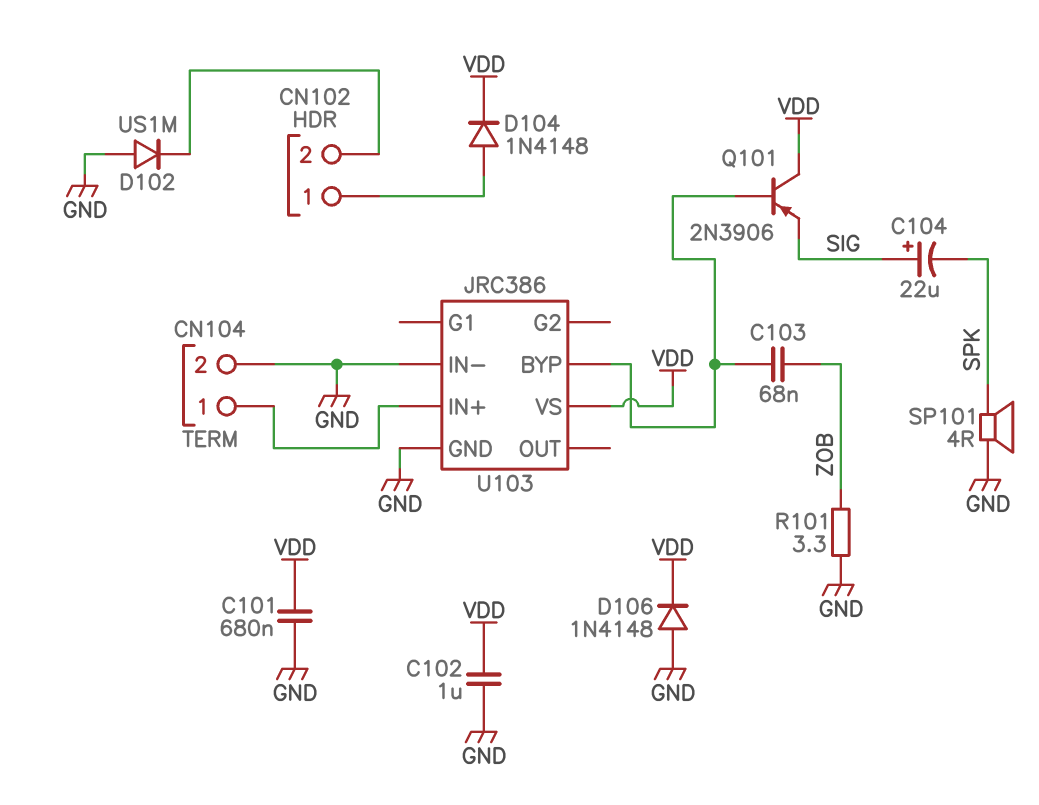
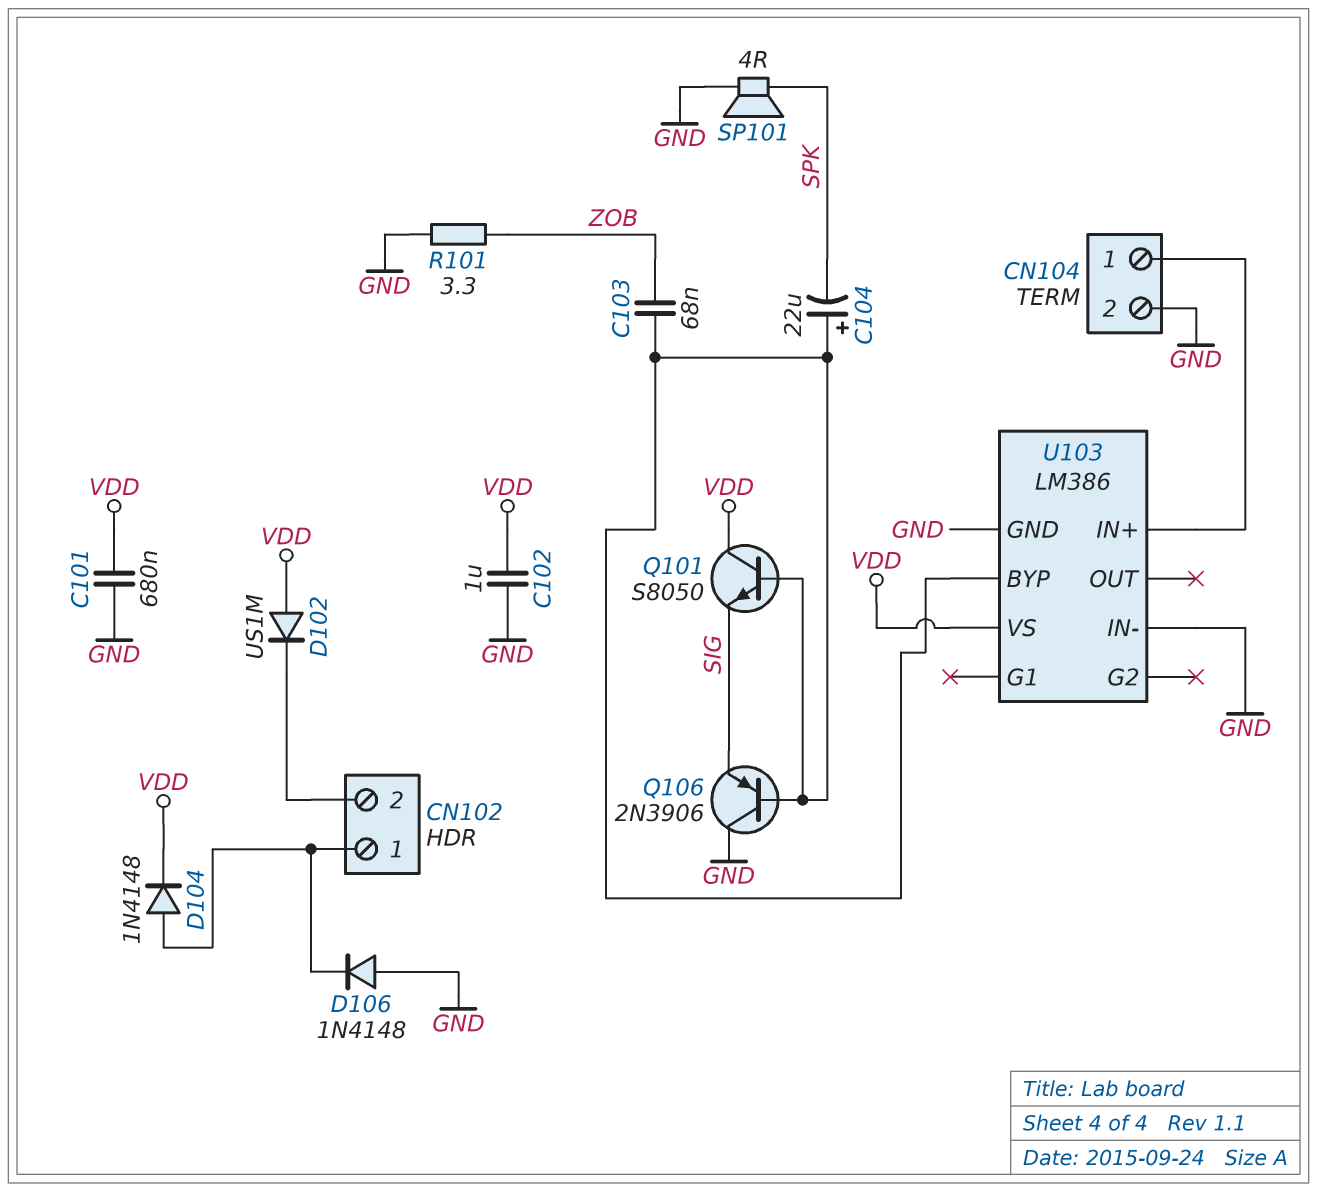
C104: 22uF (plus SIG, minus SPK) -> 22uF (plus U103/BYP, minus SPK)
D102: diode US1M (A GND, K CN102/2) -> diode US1M (A VDD, K CN102/2)
D106: diode 1N4148 (A GND, K VDD) -> diode 1N4148 (A GND, K CN102/1)
Q101: PNP 2N3906 (B U103/BYP, C VDD, E SIG) -> NPN S8050 (B U103/BYP, C VDD, E SIG)
Q106: none -> PNP 2N3906 (B U103/BYP, C GND, E SIG)
U103: JRC386 -> LM386

